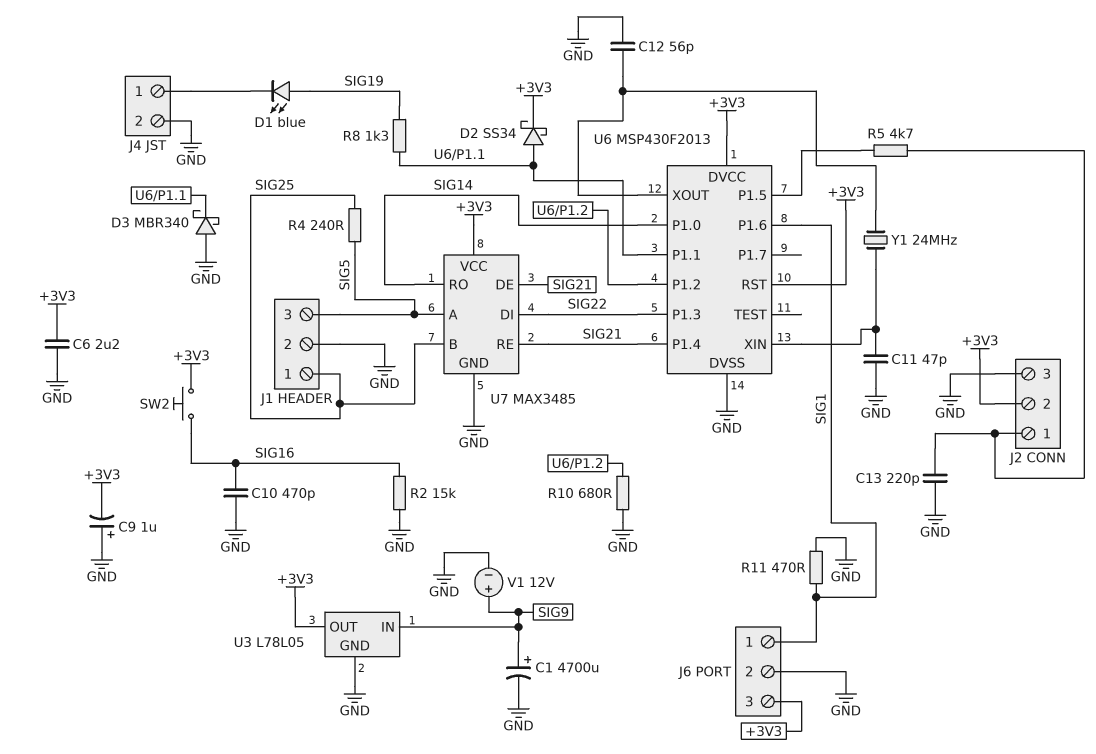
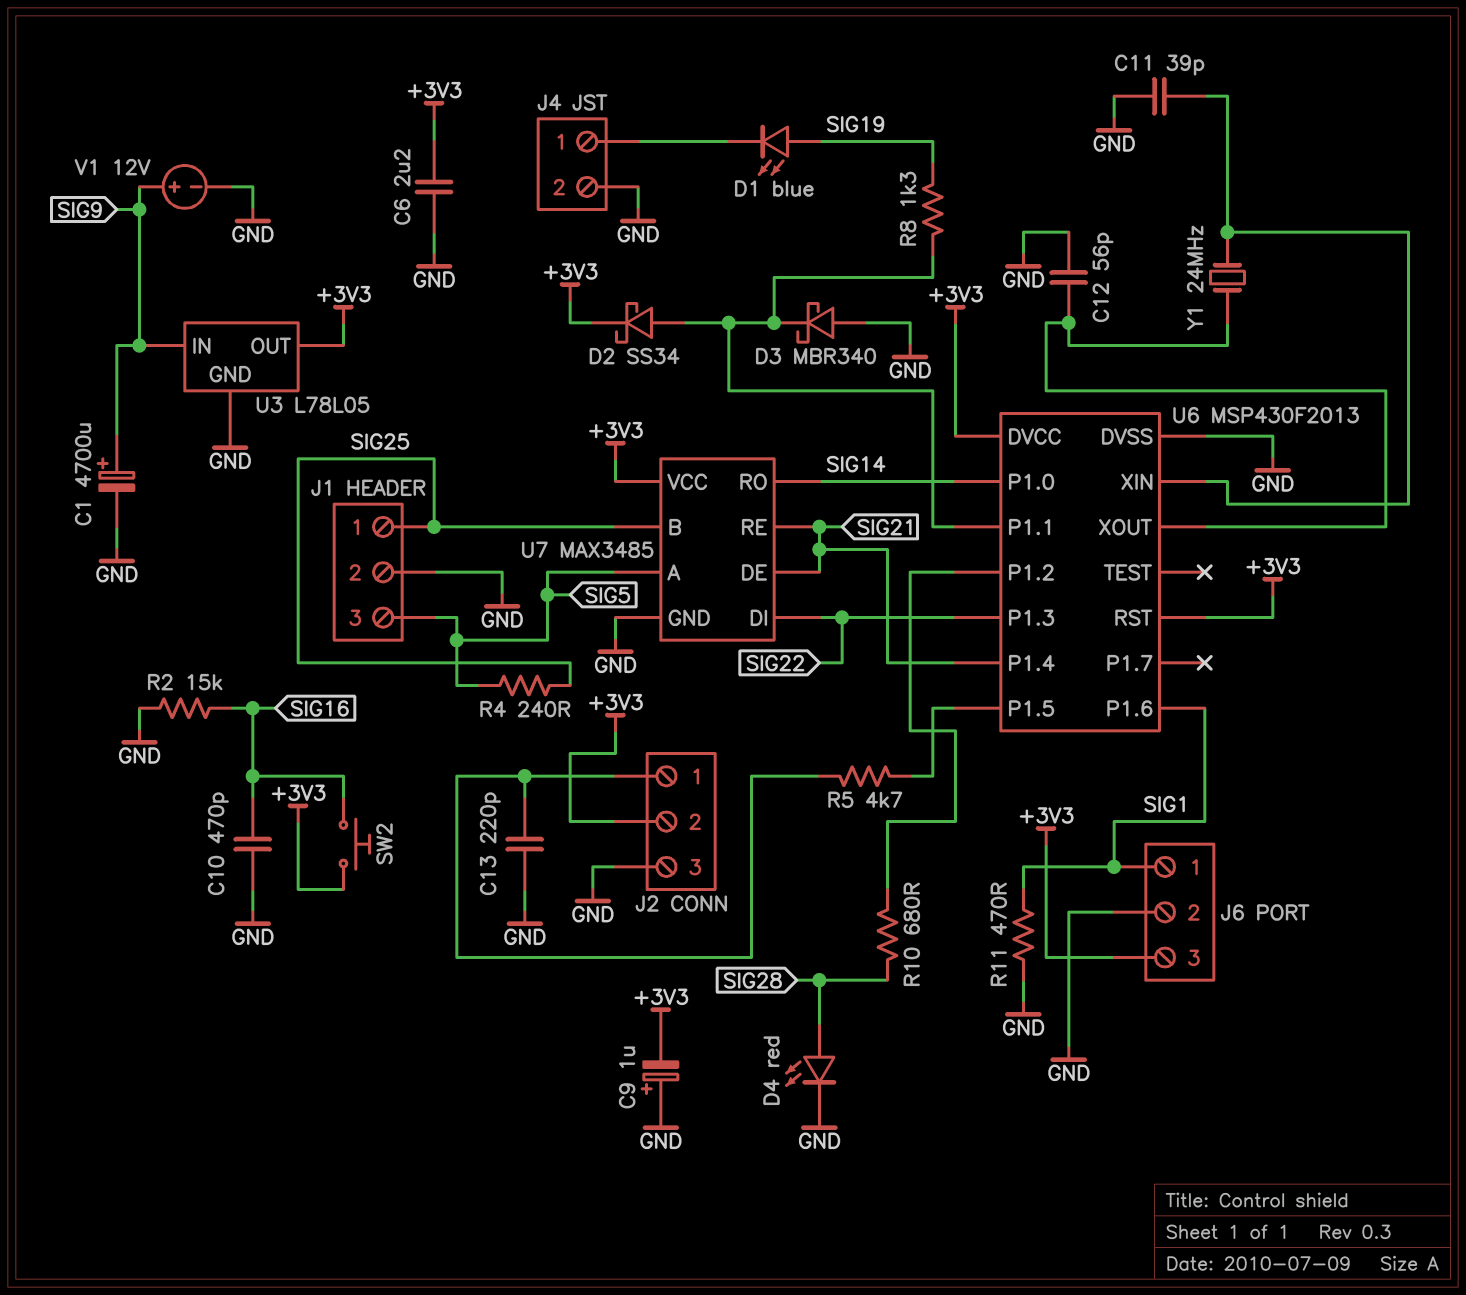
C11: 47pF (GND, U6/XIN) -> 39pF (GND, U6/XIN)
D4: none -> LED red (A SIG28, K GND)
R10: 680 (GND, U6/P1.2) -> 680 (SIG28, U6/P1.2)

